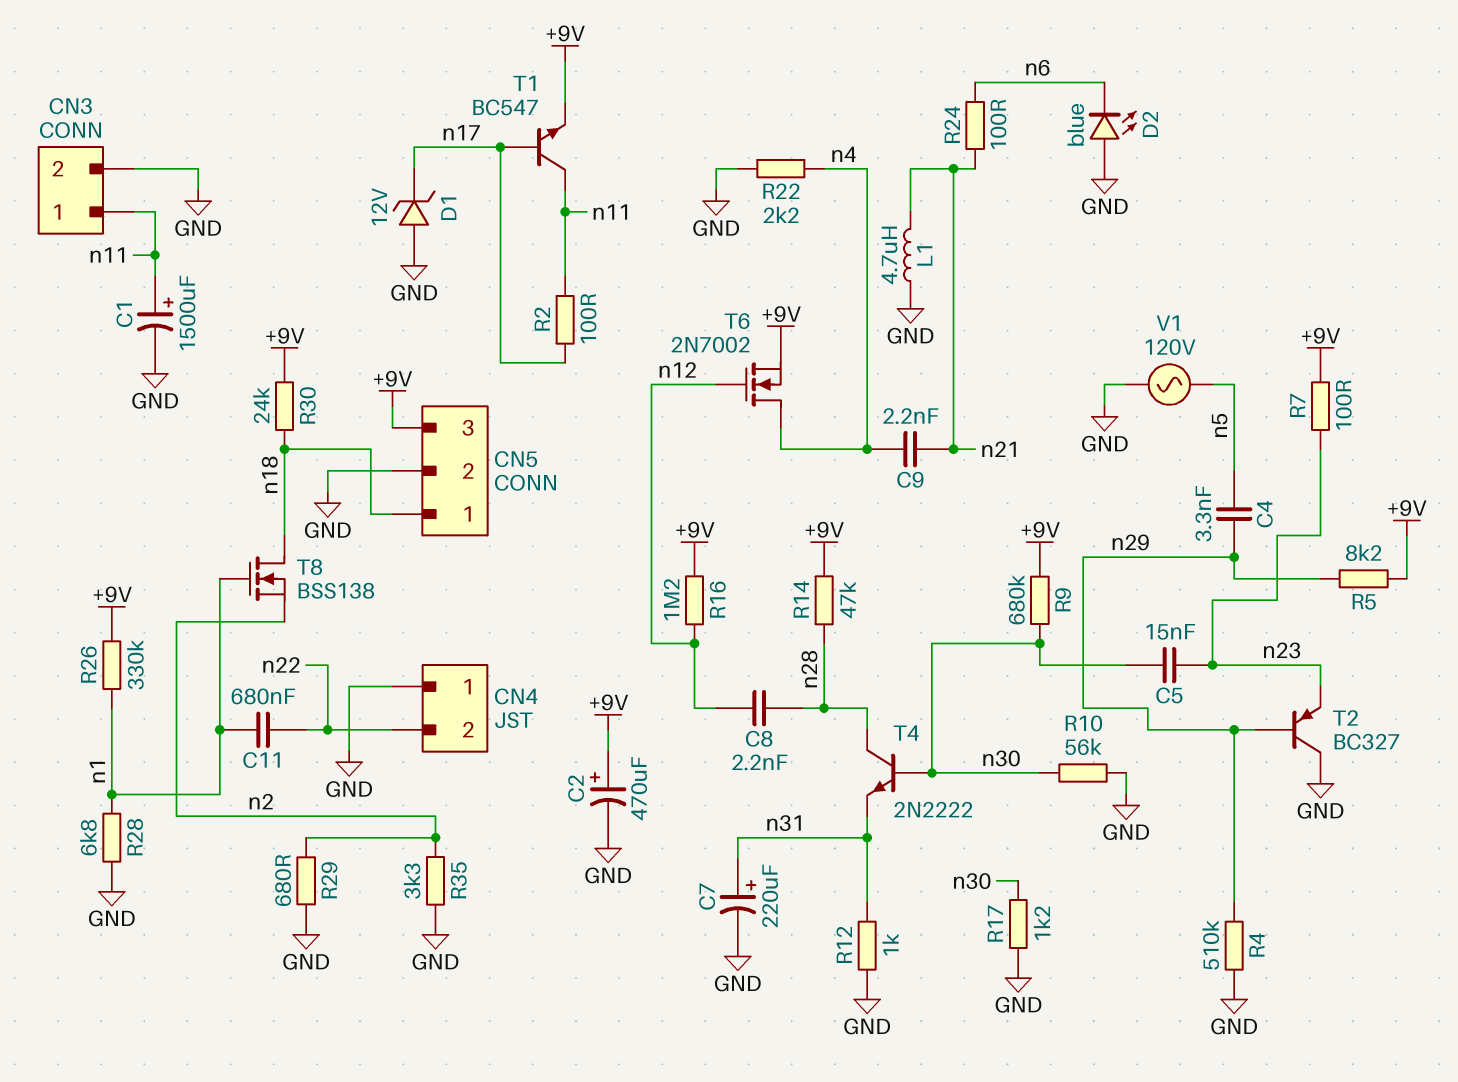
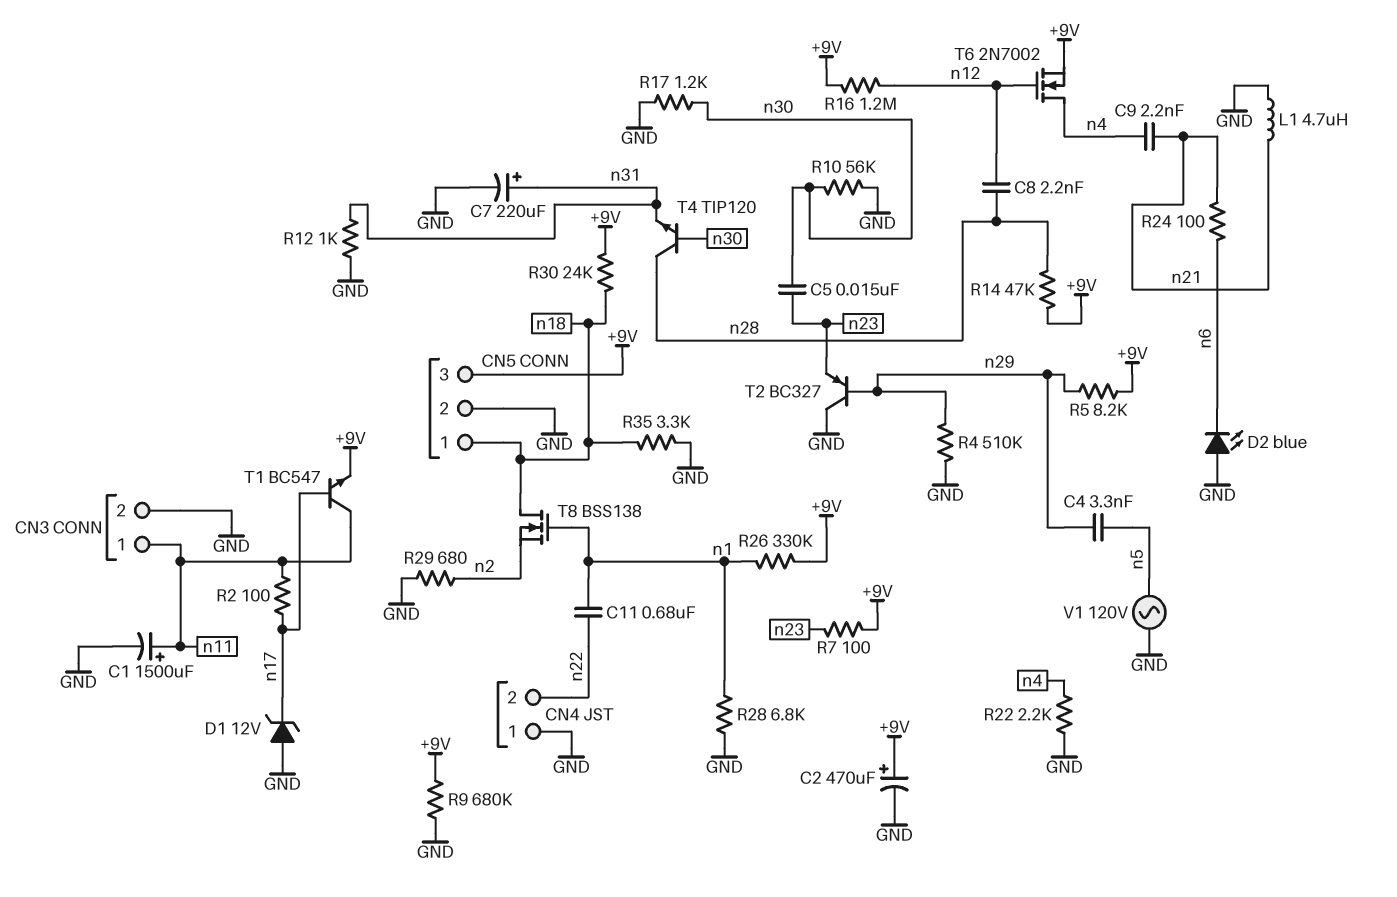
R9: 680k (+9V, n30) -> 680k (+9V, GND)
R35: 3.3k (GND, n2) -> 3.3k (GND, n18)
T4: NPN 2N2222 (B n30, C n28, E n31) -> NPN TIP120 (B n30, C n28, E n31)

